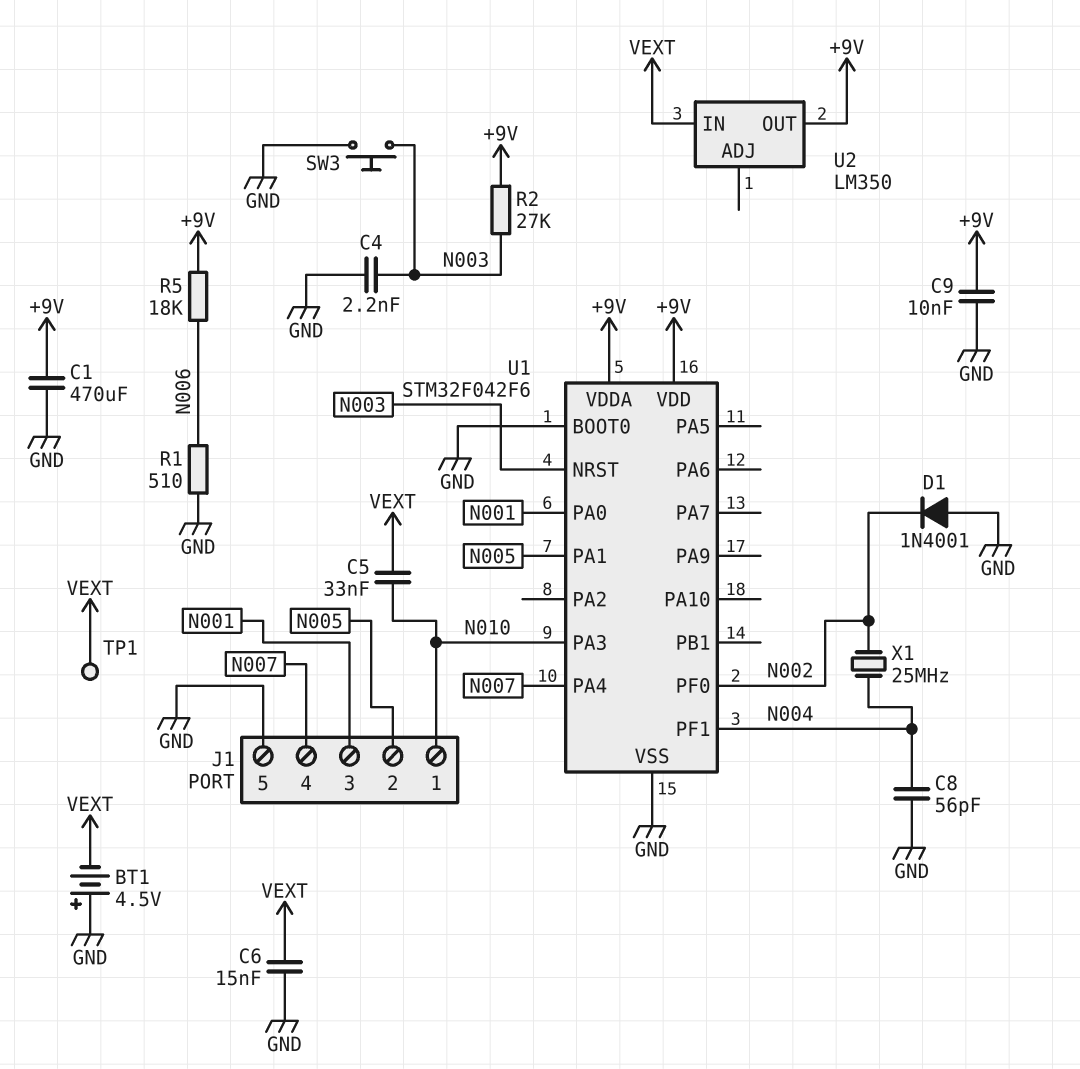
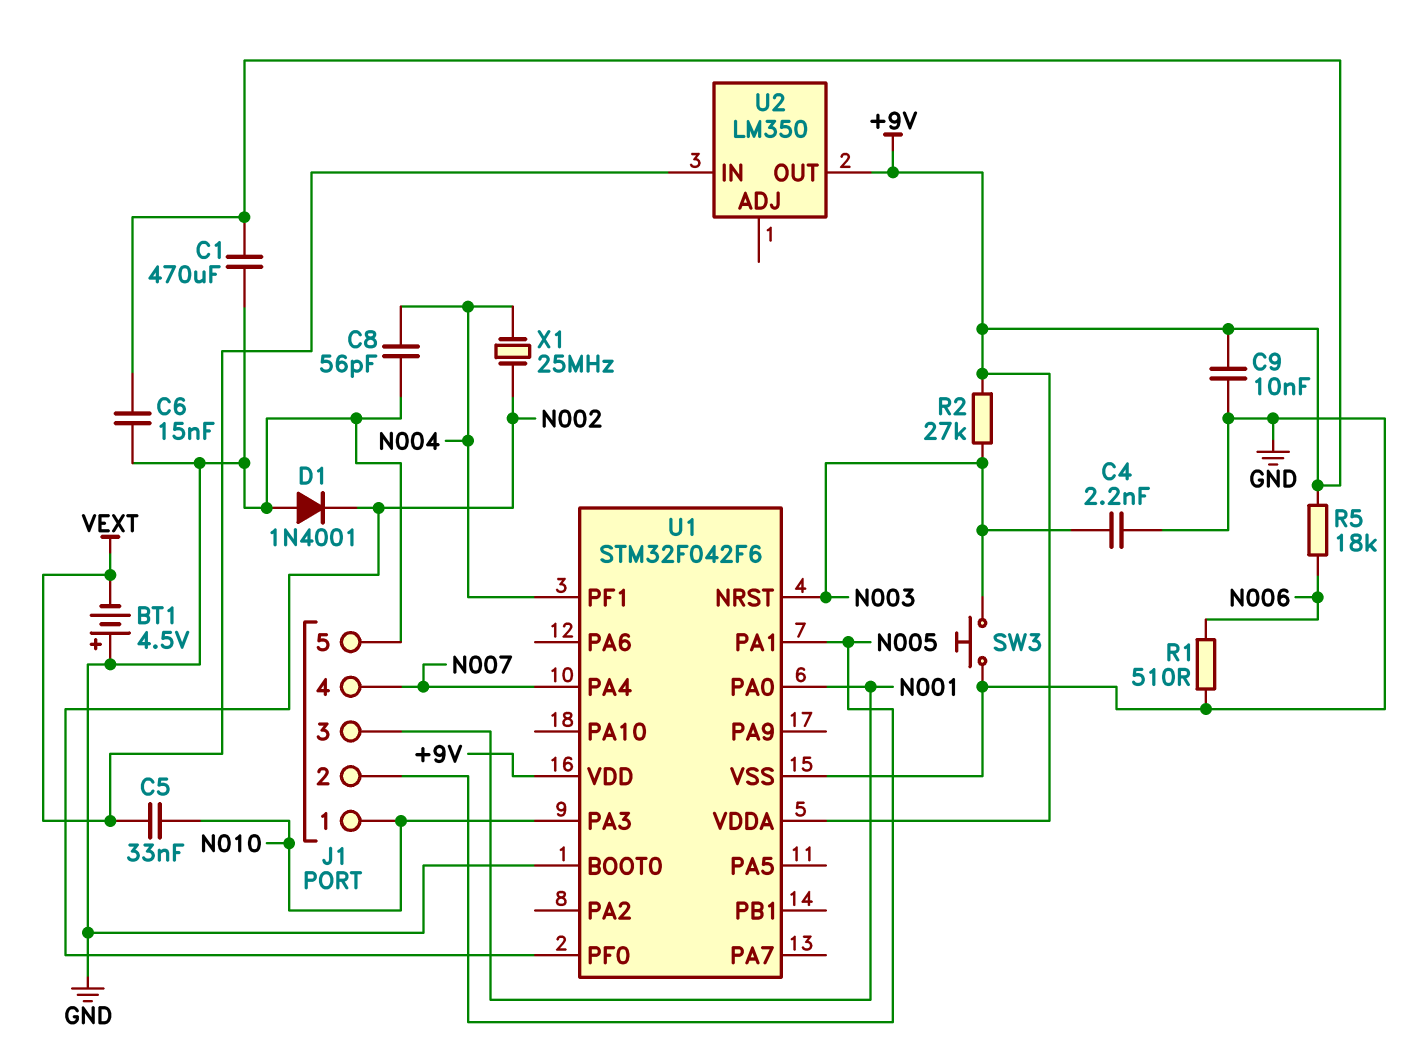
C6: 15nF (GND, VEXT) -> 15nF (+9V, GND)
TP1: test point (VEXT) -> none

